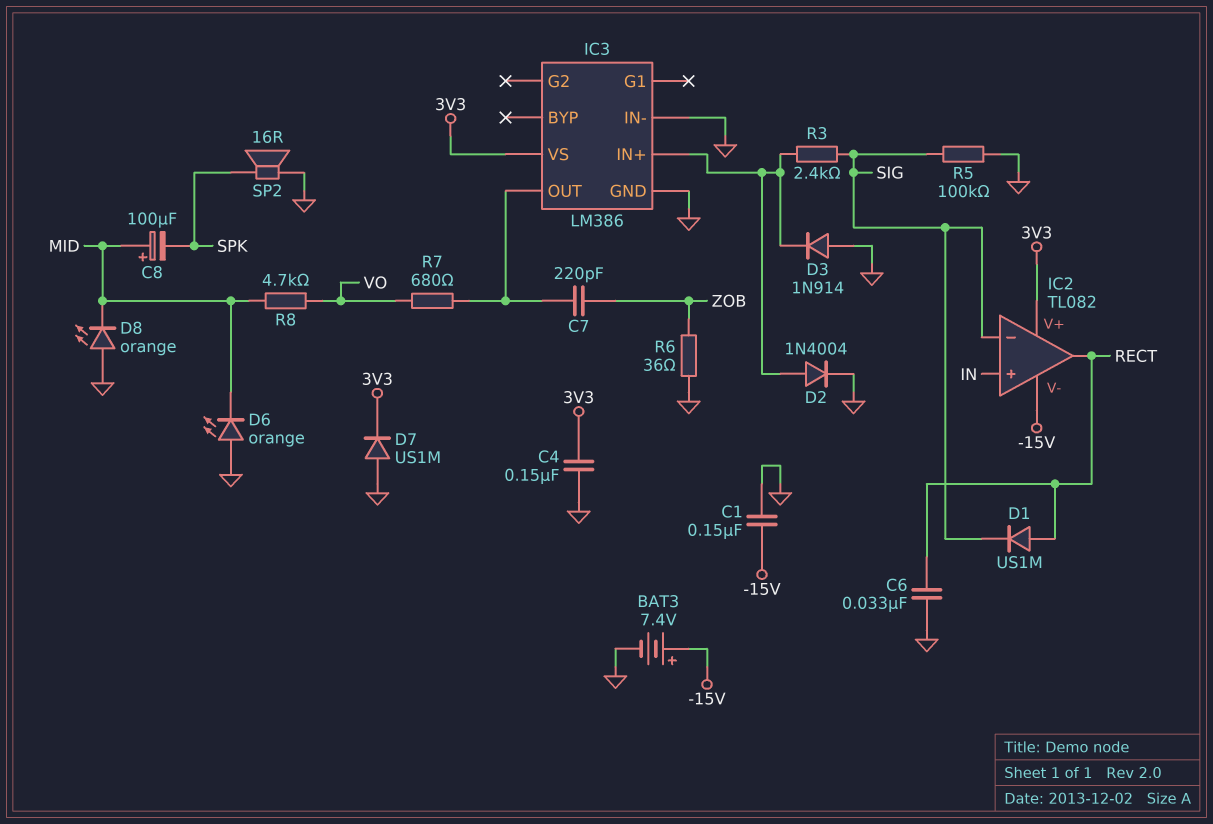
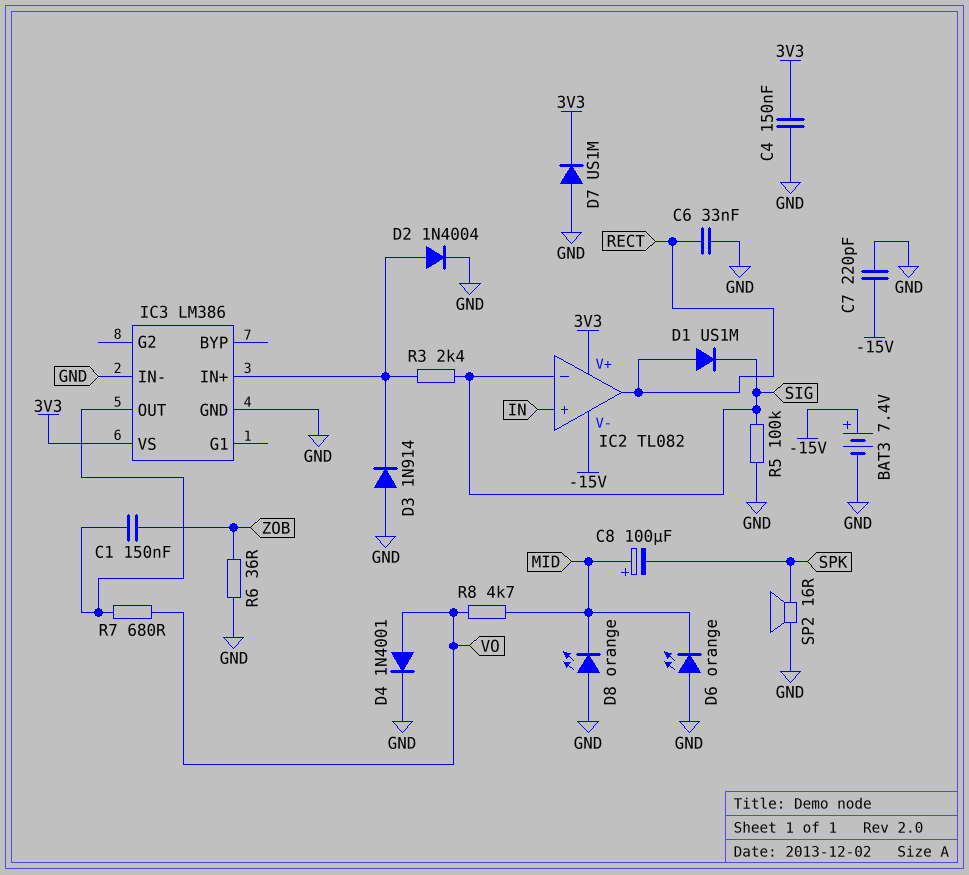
C1: 150nF (-15V, GND) -> 150nF (IC3/OUT, ZOB)
C7: 220pF (IC3/OUT, ZOB) -> 220pF (-15V, GND)
D4: none -> diode 1N4001 (A VO, K GND)

